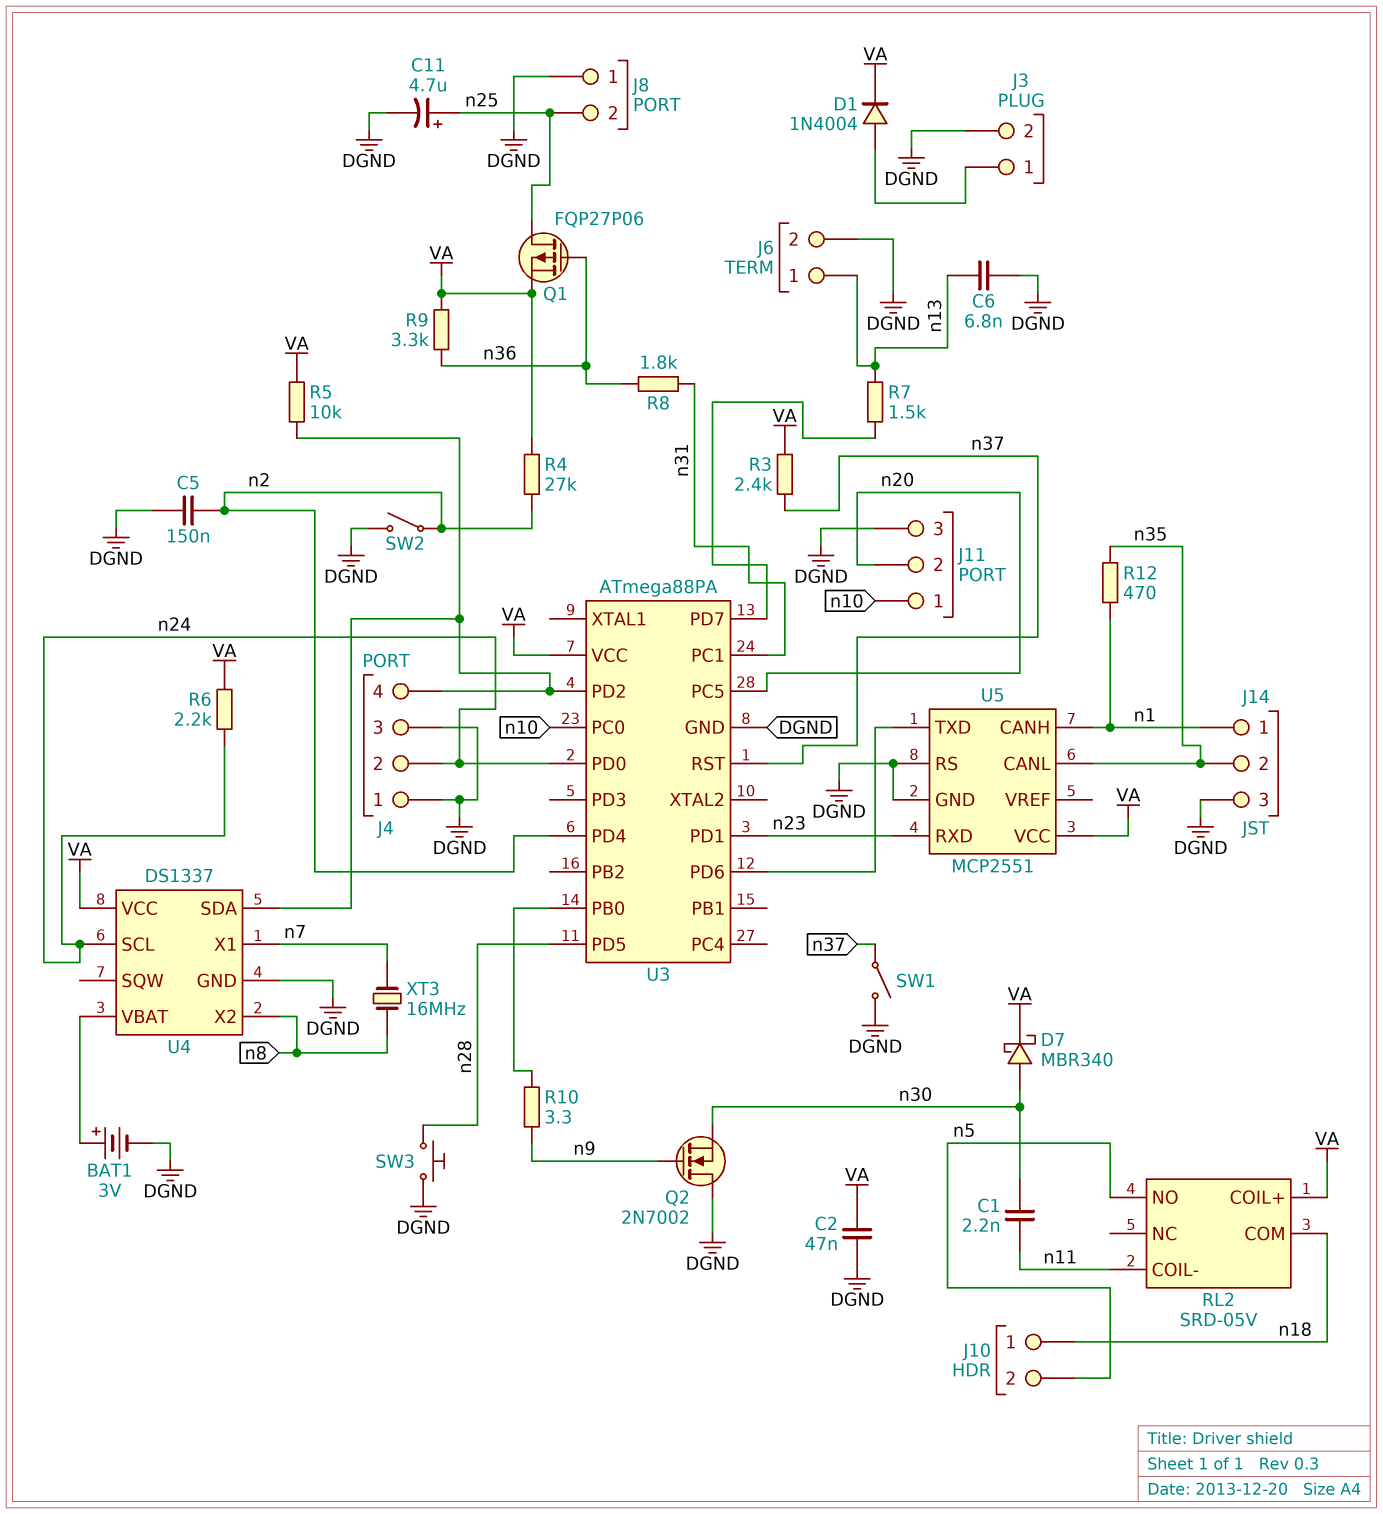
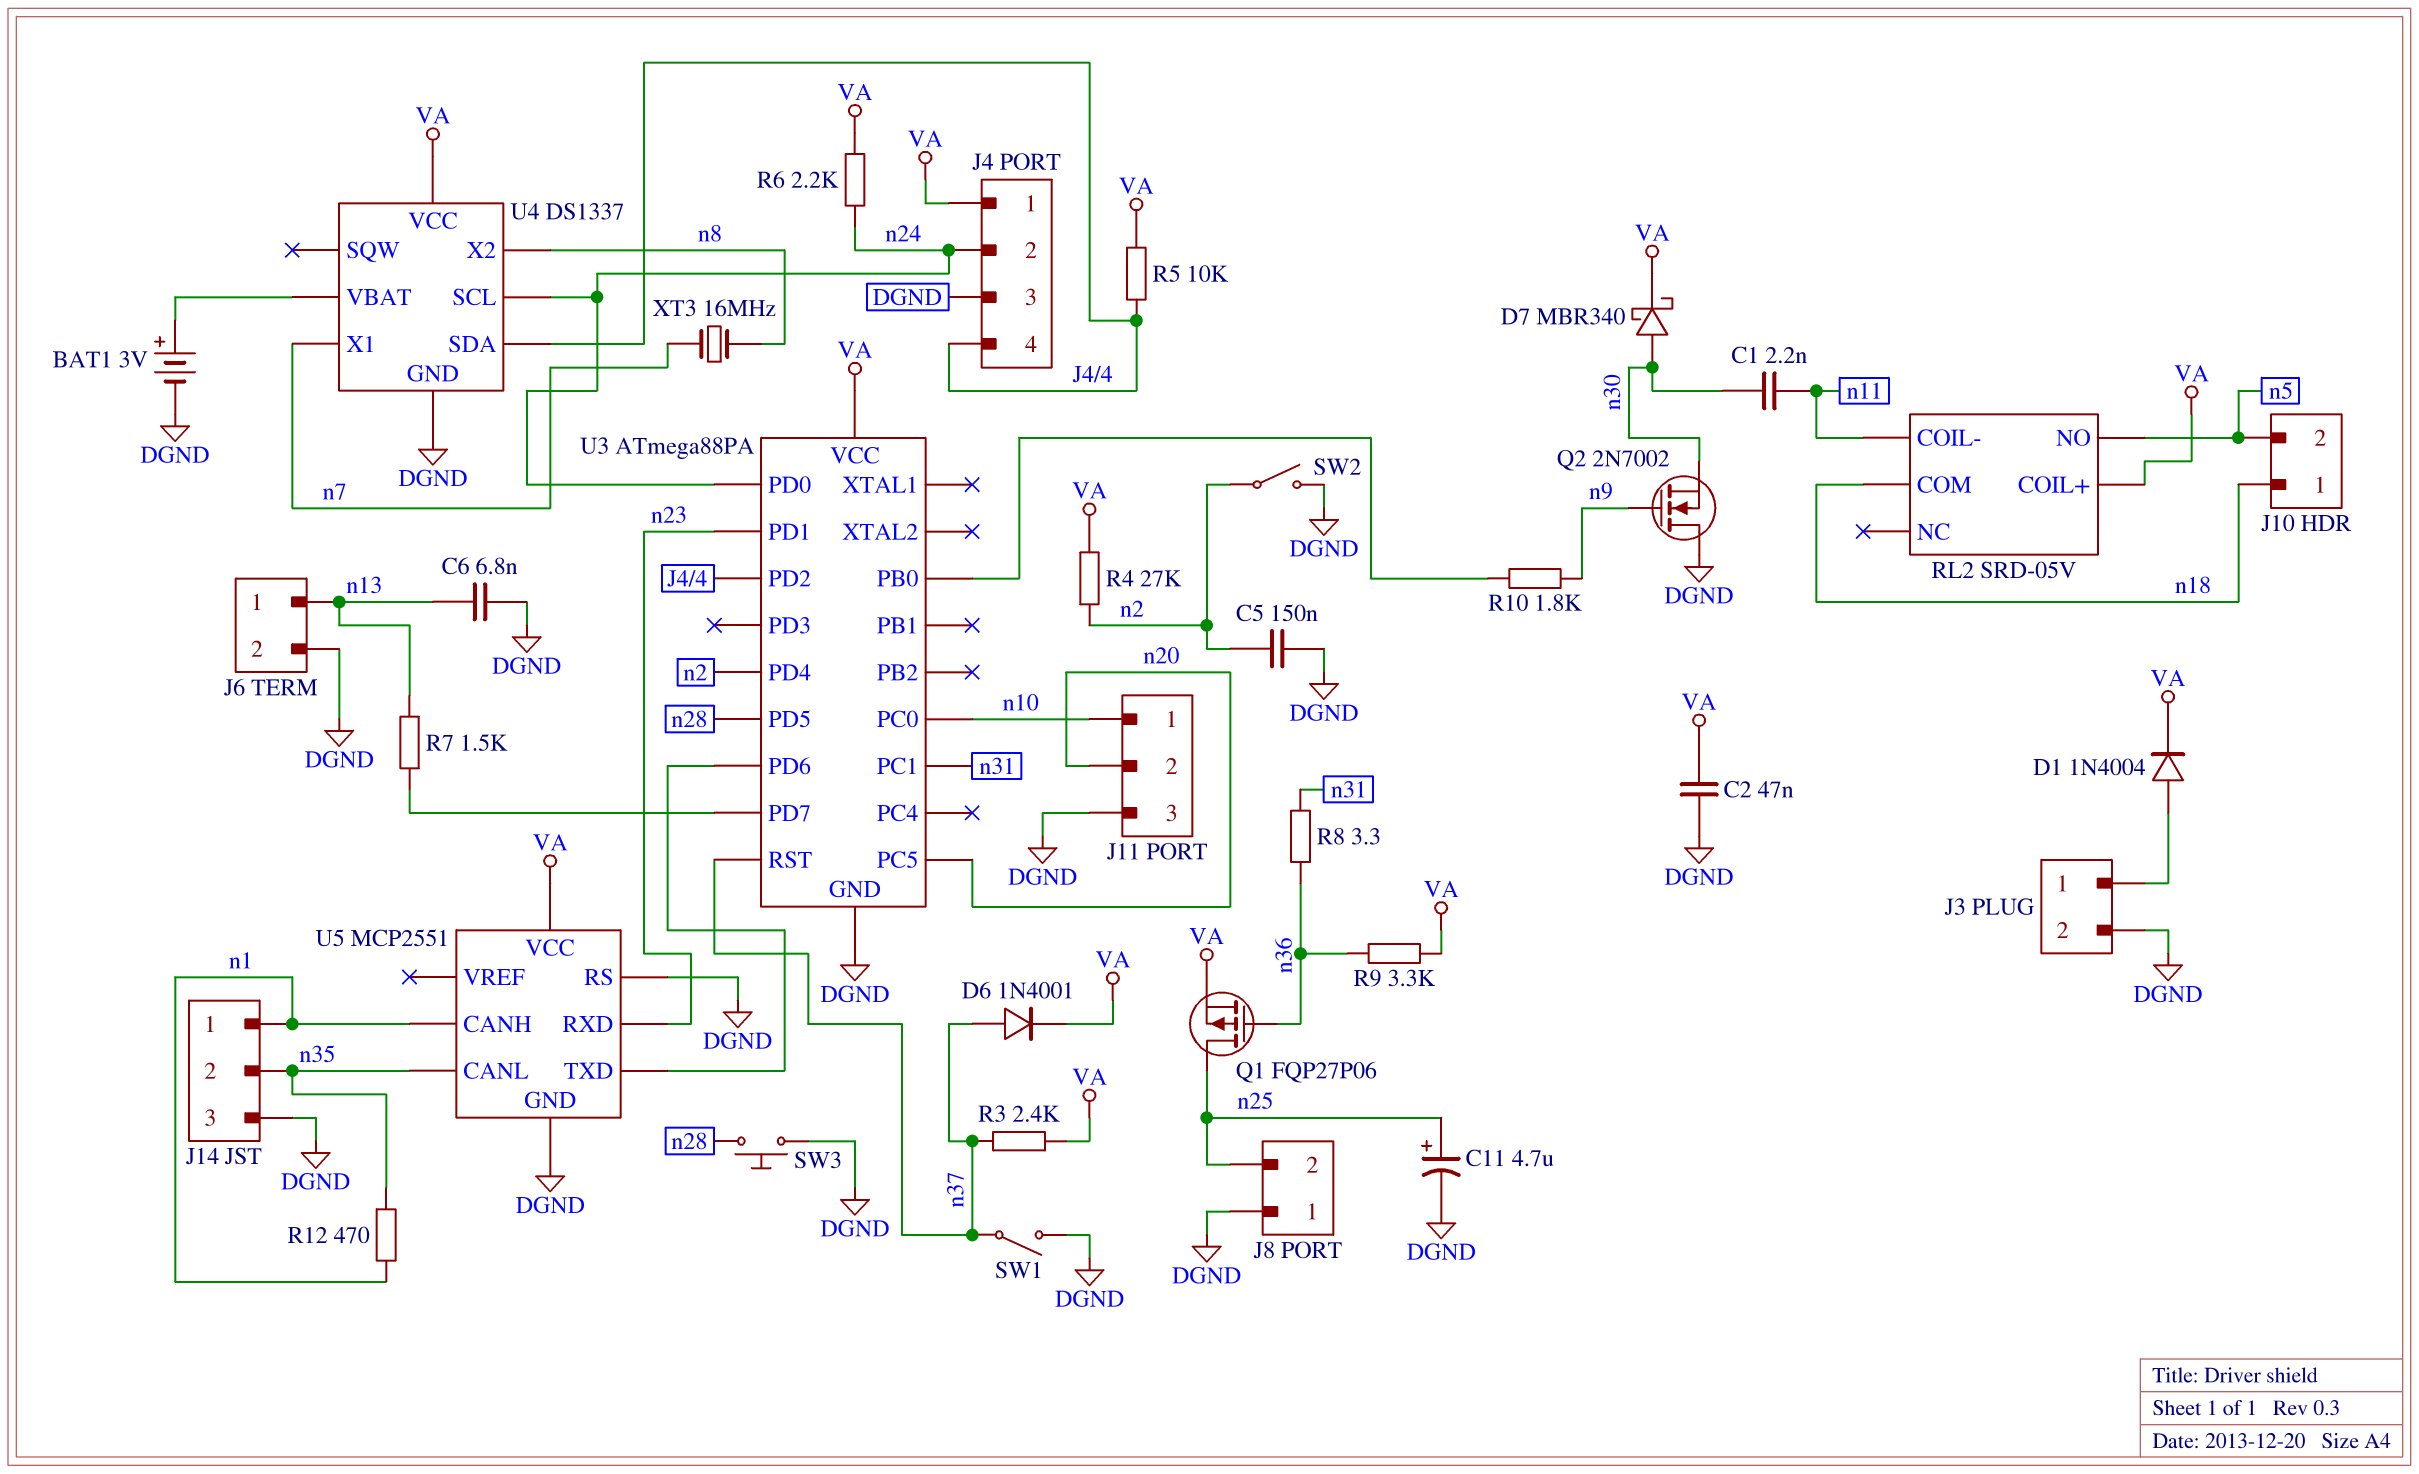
D6: none -> diode 1N4001 (A n37, K VA)
J4 pin 1: DGND -> VA
R8: 1.8k (n31, n36) -> 3.3 (n31, n36)
R10: 3.3 (U3/PB0, n9) -> 1.8k (U3/PB0, n9)

